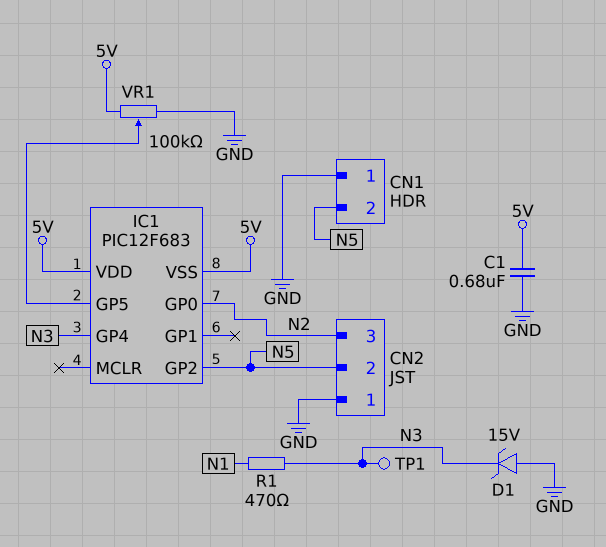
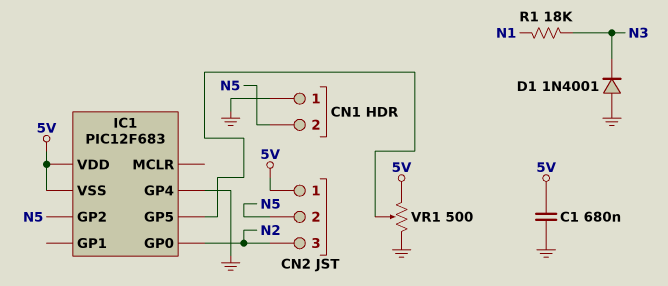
CN2 pin 1: GND -> 5V
D1: zener 15V (A GND, K N3) -> diode 1N4001 (A GND, K N3)
IC1 pin GP4: N3 -> GND
R1: 470 (N1, N3) -> 18k (N1, N3)
TP1: test point (N3) -> none
VR1: 100k (5V, GND, wiper IC1/GP5) -> 500 (5V, GND, wiper IC1/GP5)

